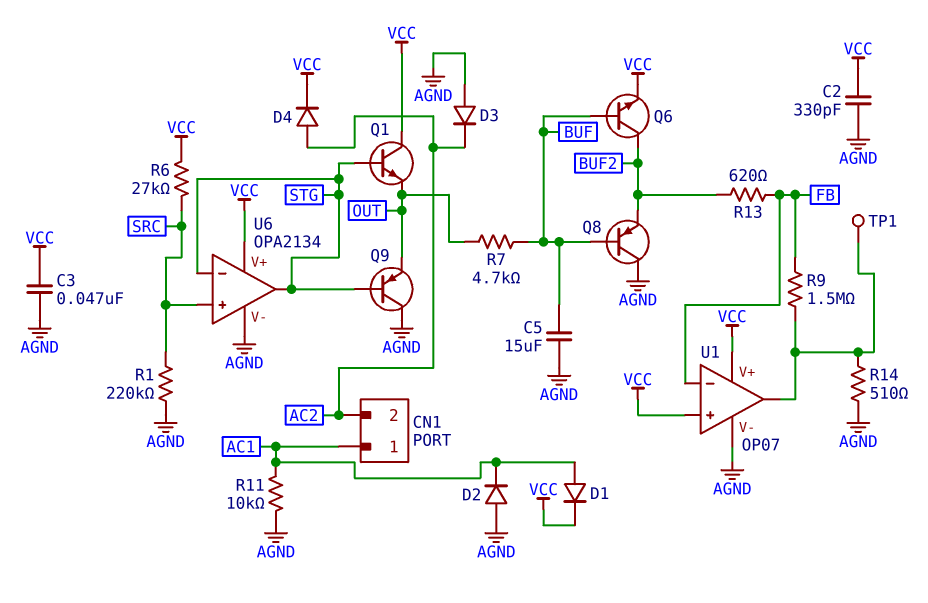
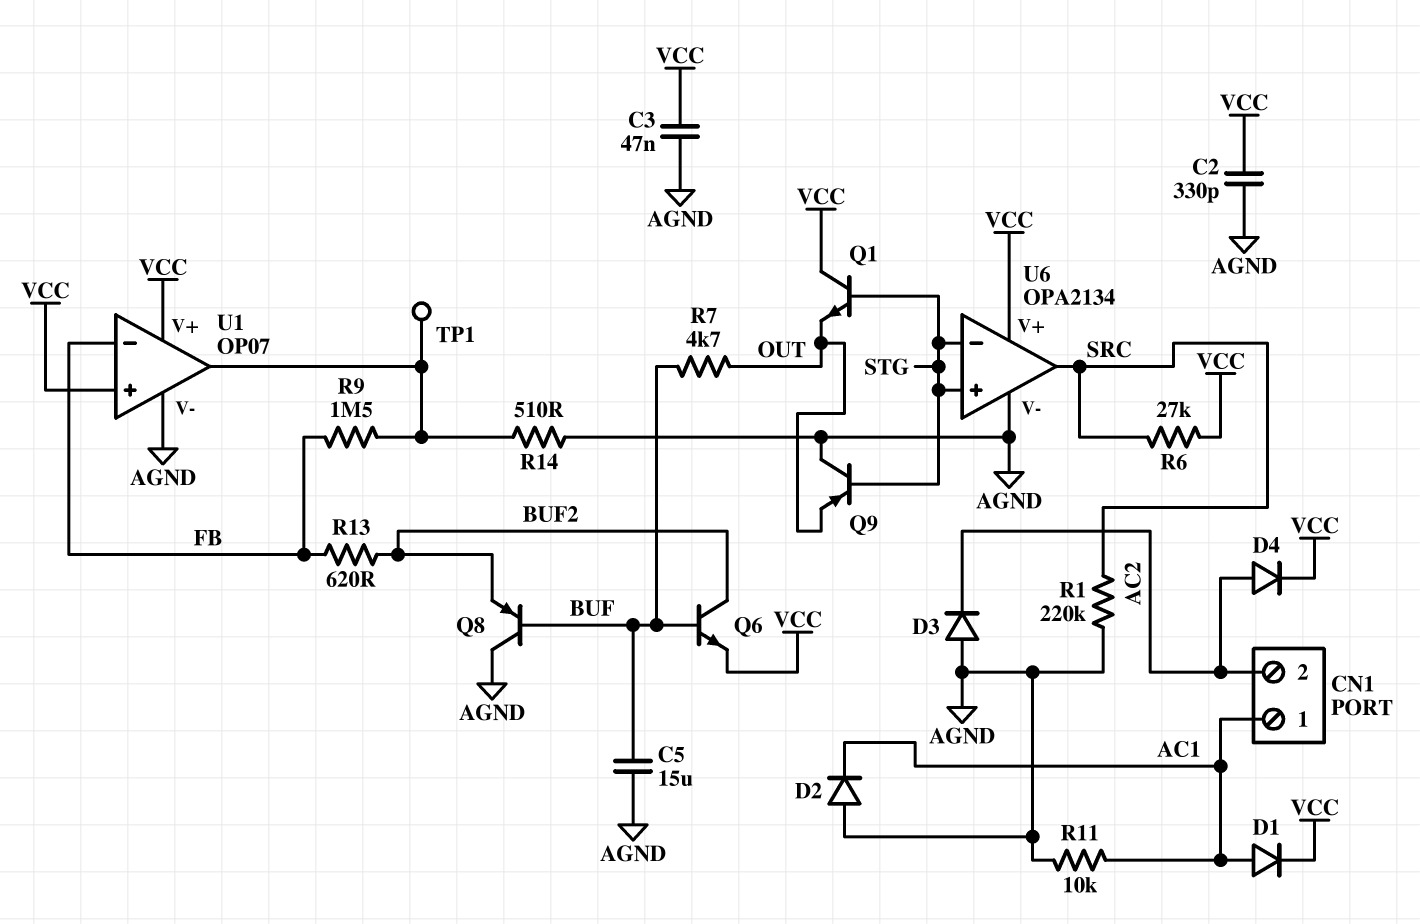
U6 pin in+: SRC -> STG
U6 pin out: STG -> SRC

